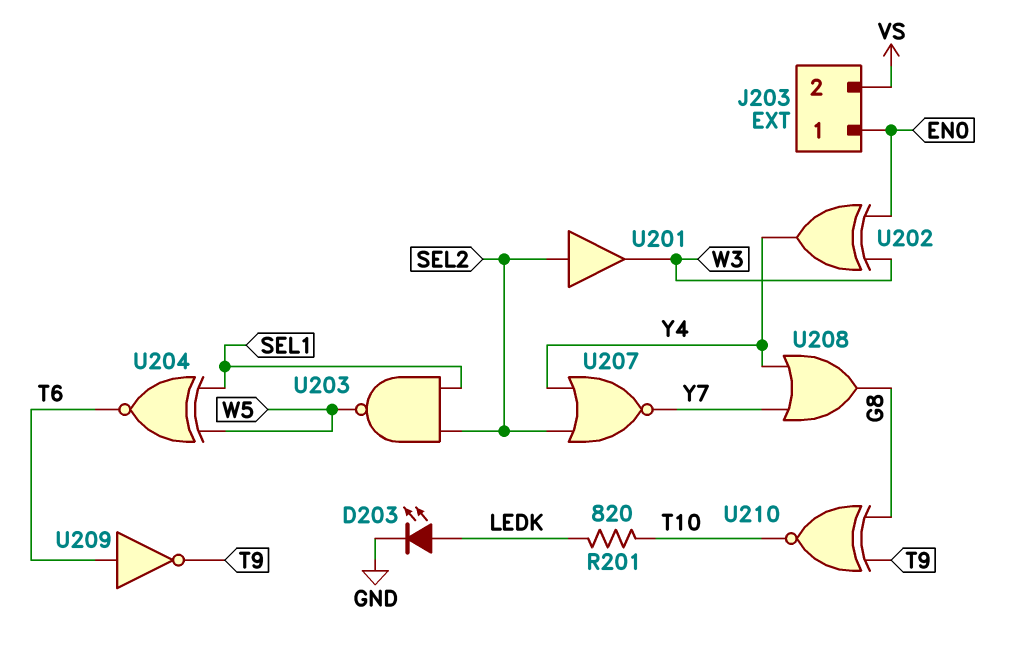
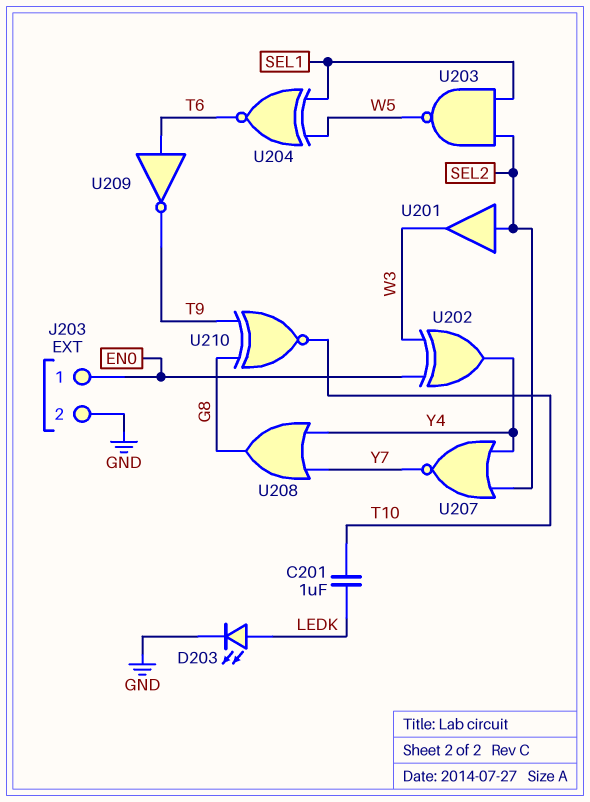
C201: none -> 1uF (LEDK, T10)
J203 pin 2: VS -> GND
R201: 820 (LEDK, T10) -> none

